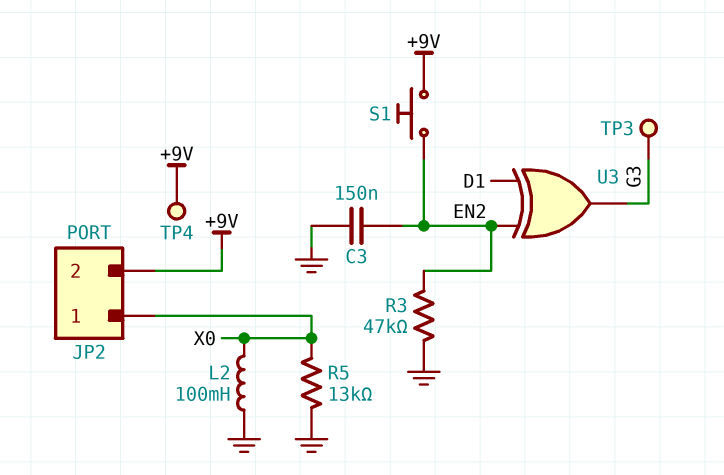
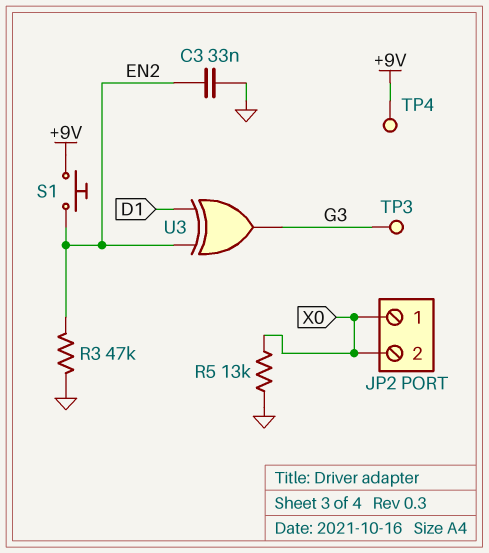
C3: 150nF (EN2, GND) -> 33nF (EN2, GND)
JP2 pin 2: +9V -> X0
L2: 100mH (GND, X0) -> none

